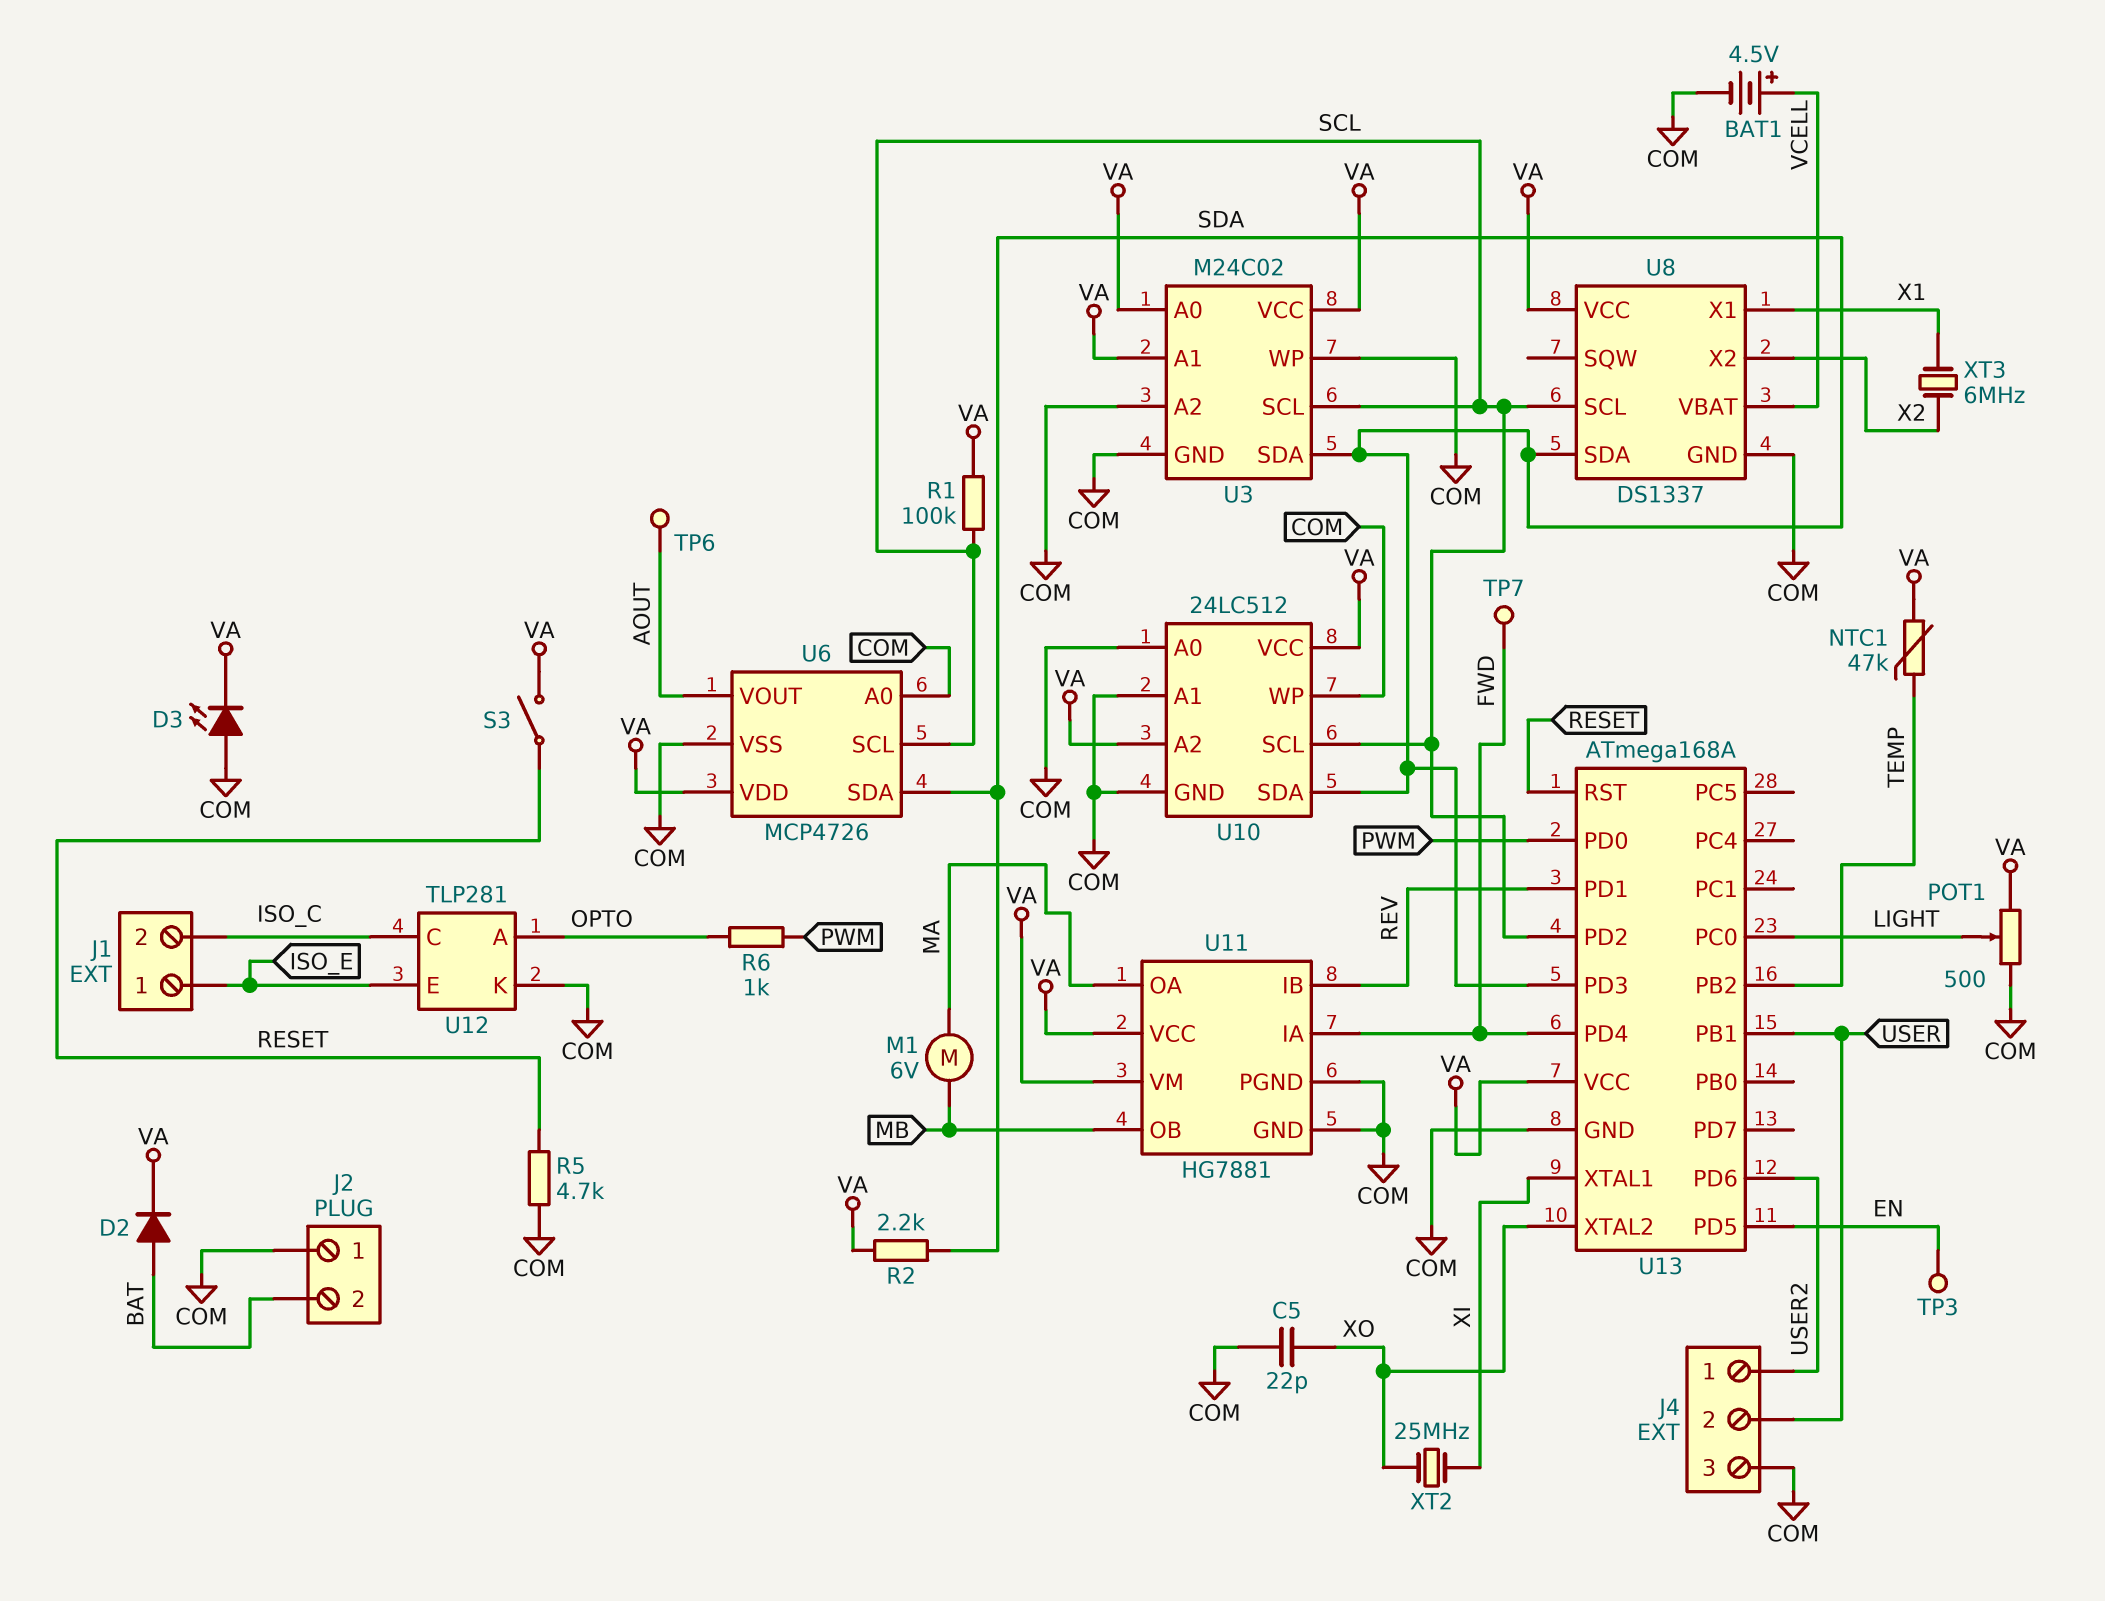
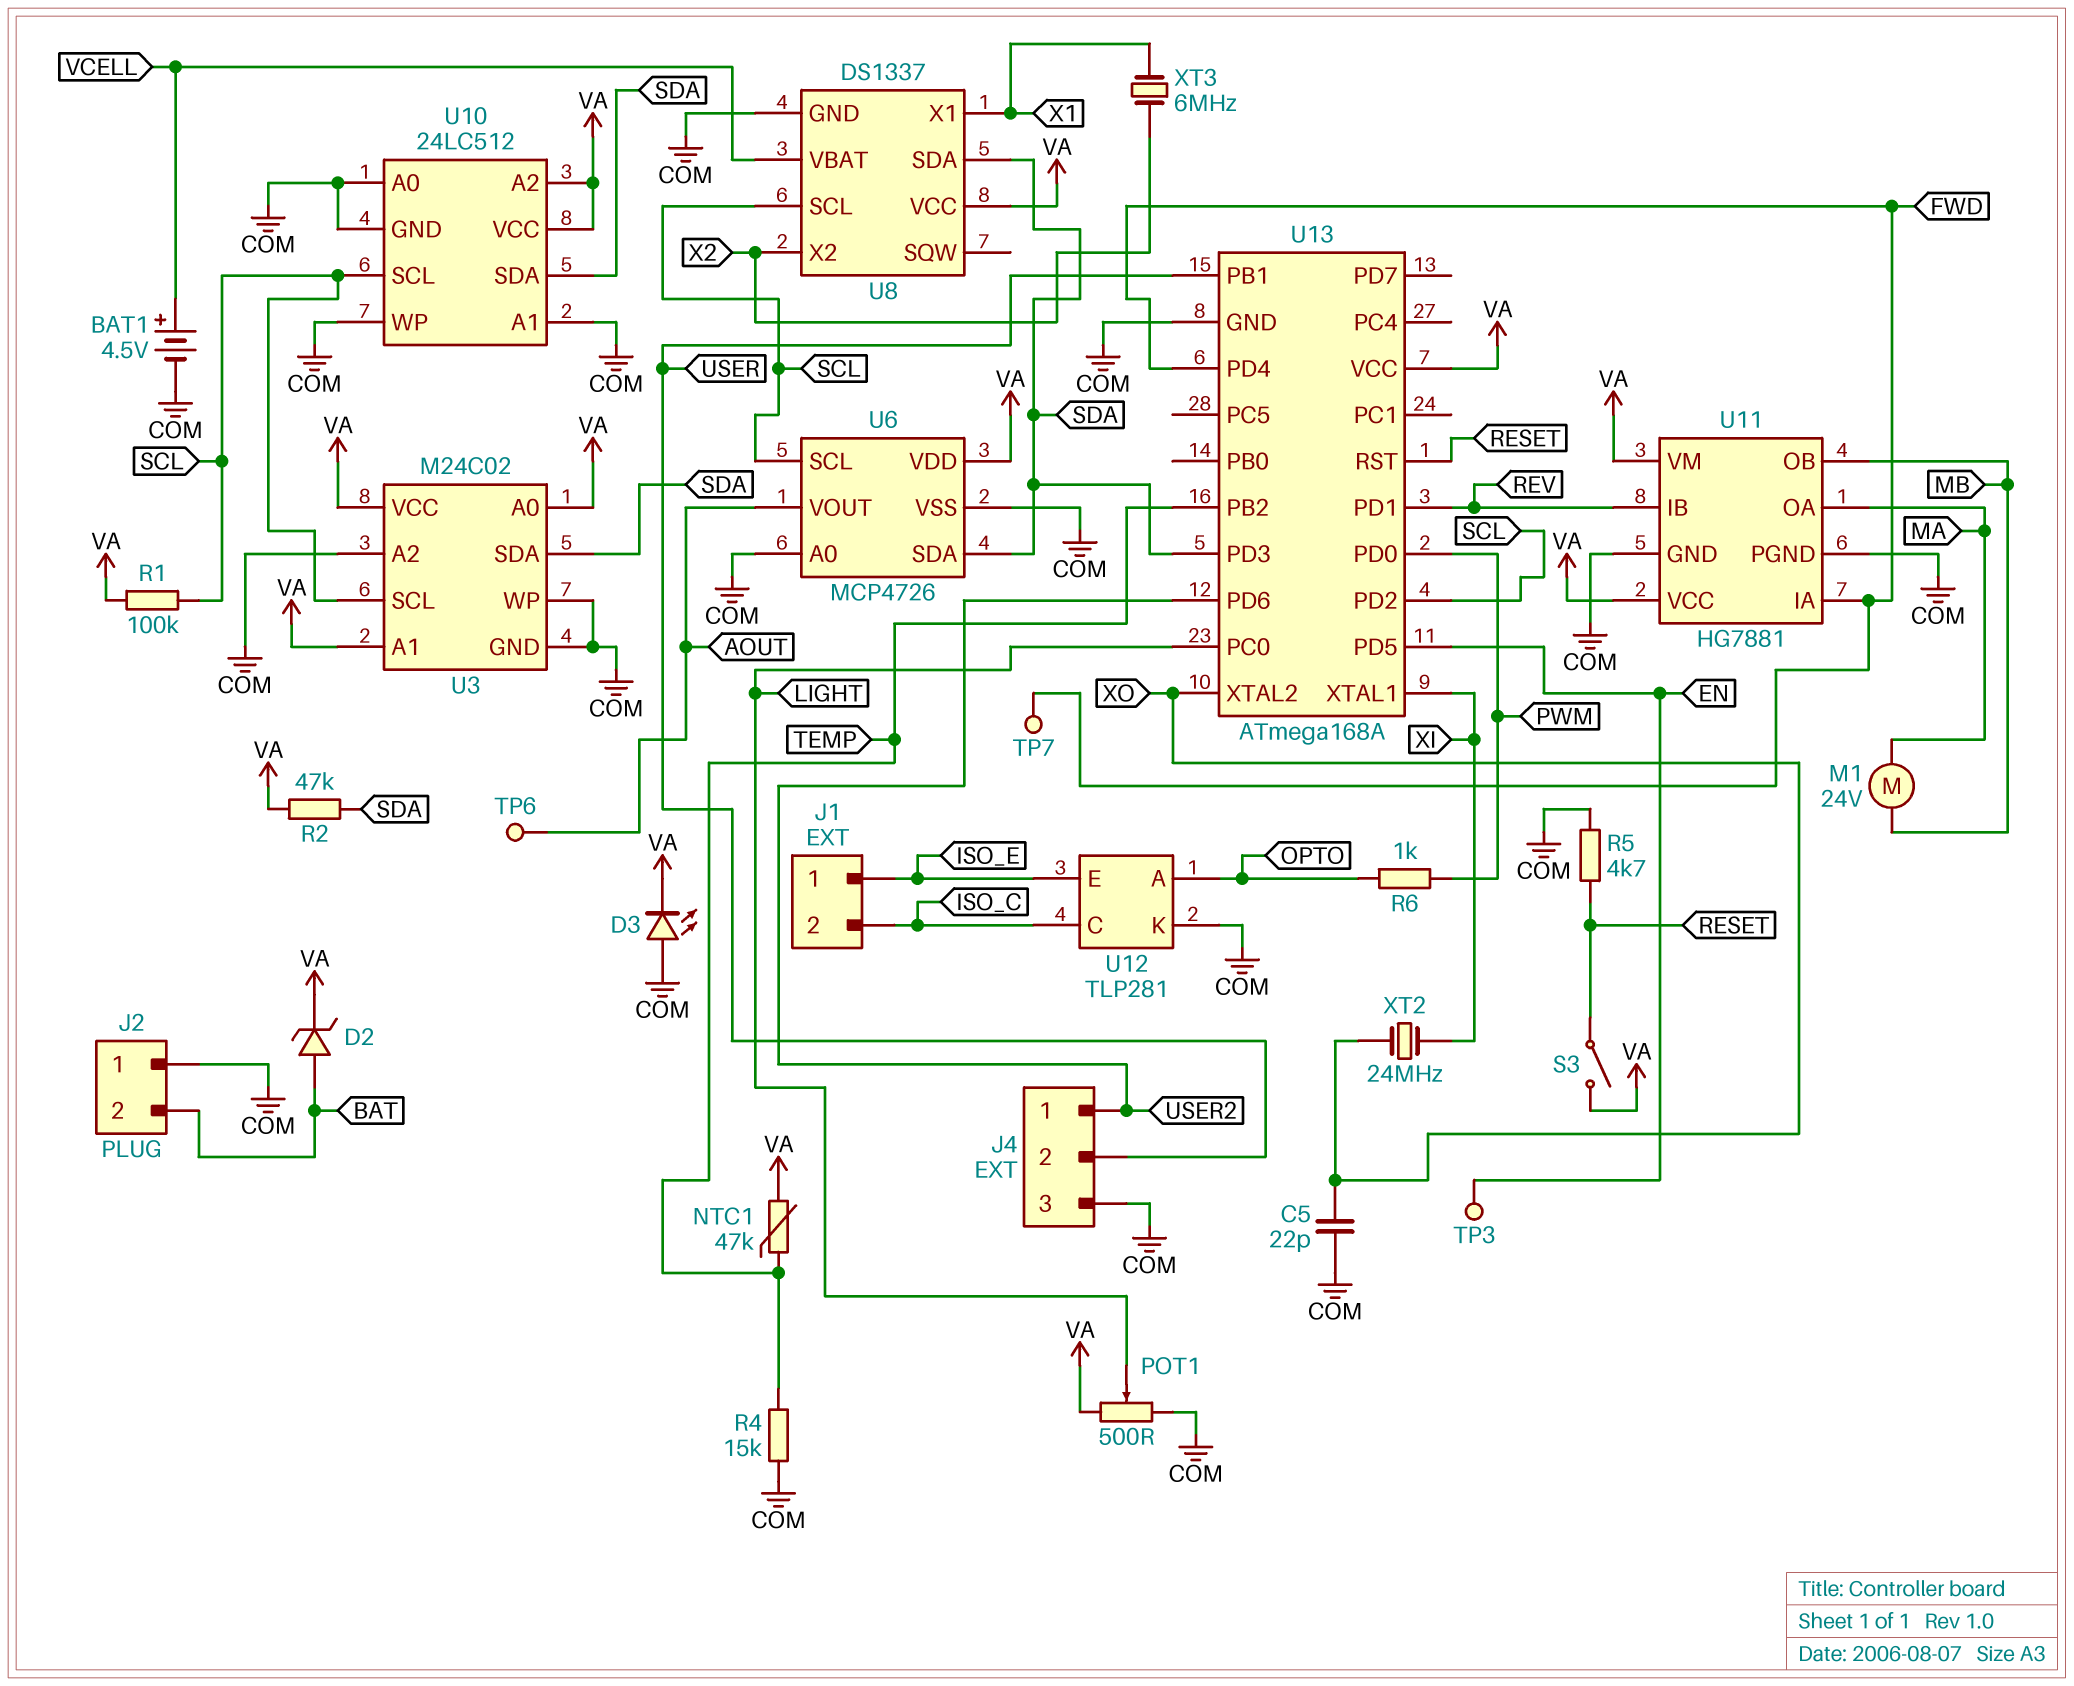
D2: diode (A BAT, K VA) -> zener (A BAT, K VA)
M1: motor 6V (MA, MB) -> motor 24V (MA, MB)
R2: 2.2k (SDA, VA) -> 47k (SDA, VA)
R4: none -> 15k (COM, TEMP)
XT2: 25MHz (XI, XO) -> 24MHz (XI, XO)

